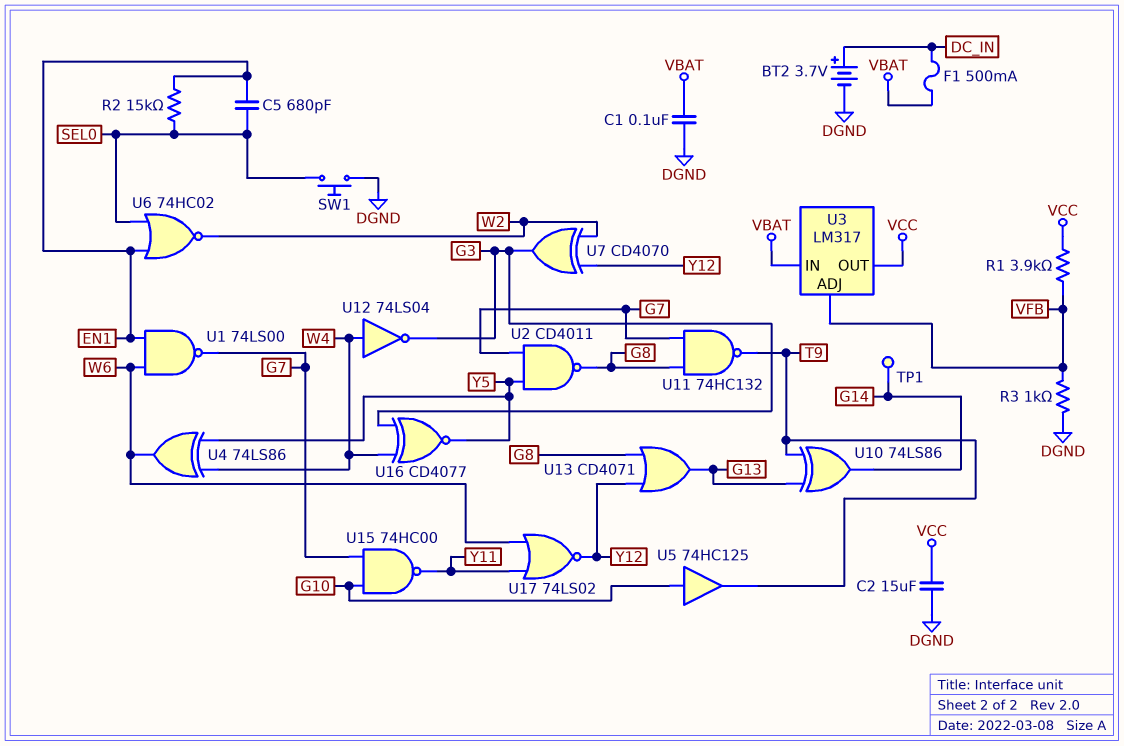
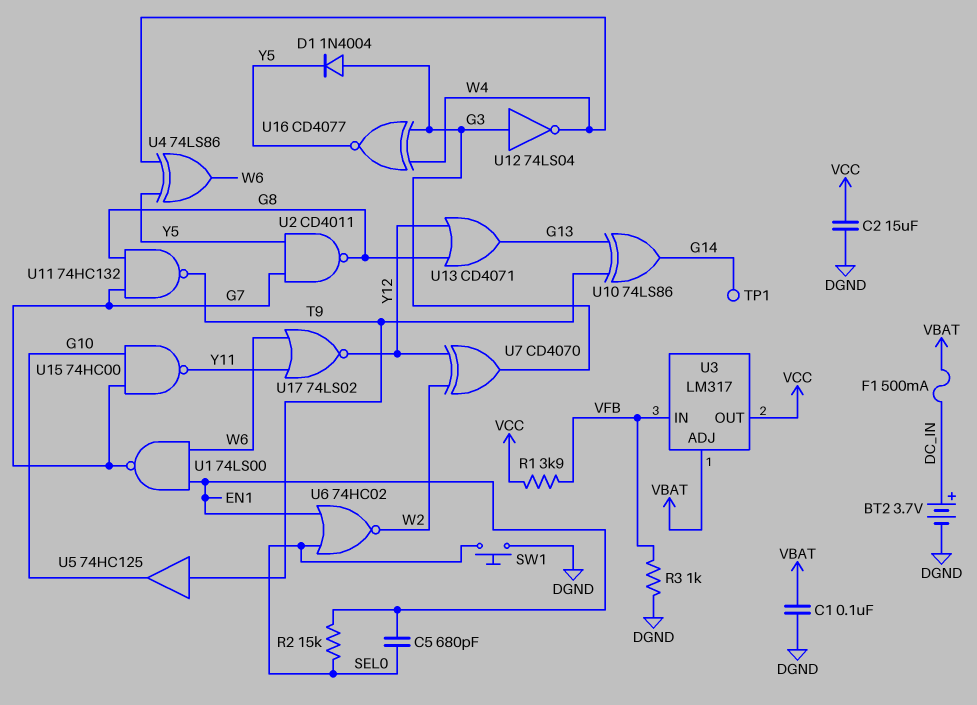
D1: none -> diode 1N4004 (A G3, K Y5)
U3 pin ADJ: VFB -> VBAT
U3 pin IN: VBAT -> VFB
U5: buffer 74HC125 (in G10, out T9) -> buffer 74HC125 (in T9, out G10)
U12: NOT 74LS04 (in W4, out G3) -> NOT 74LS04 (in G3, out W4)

